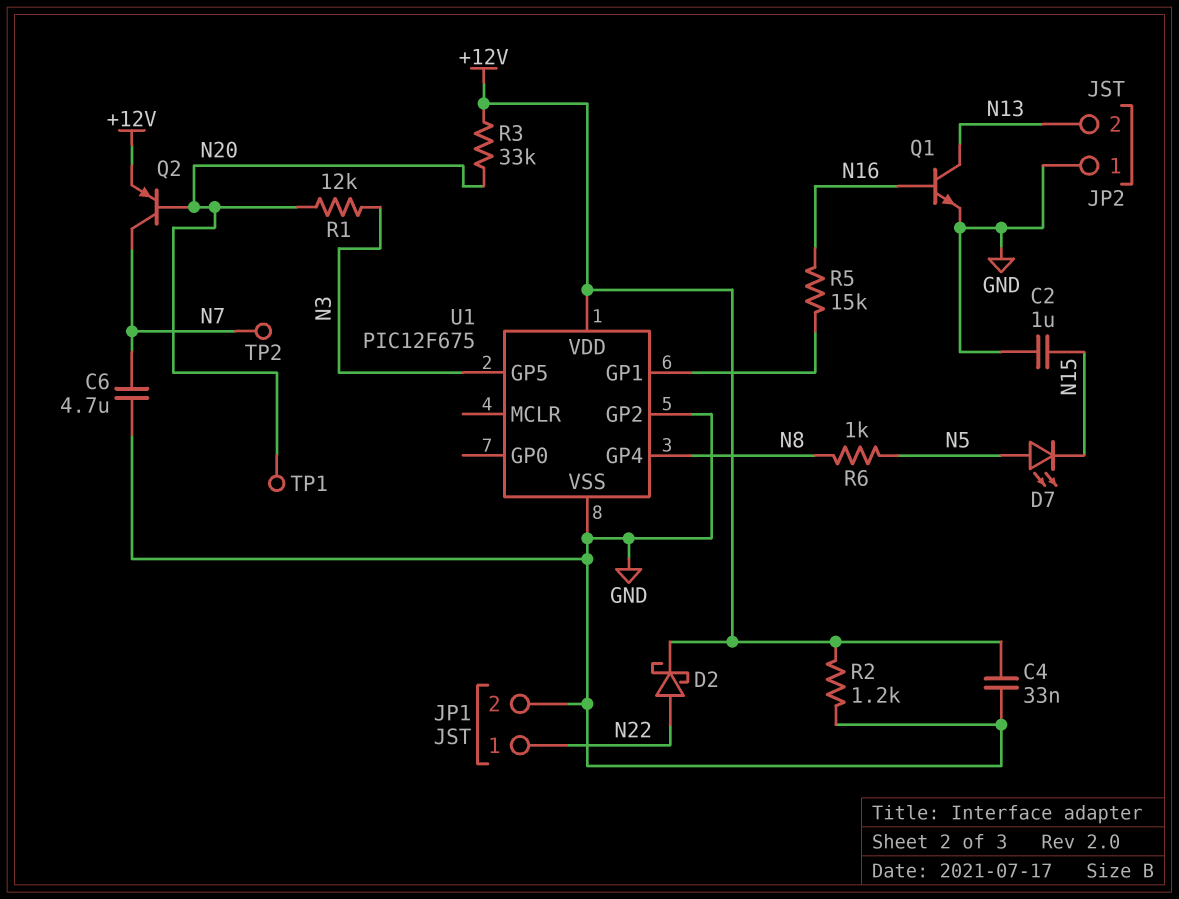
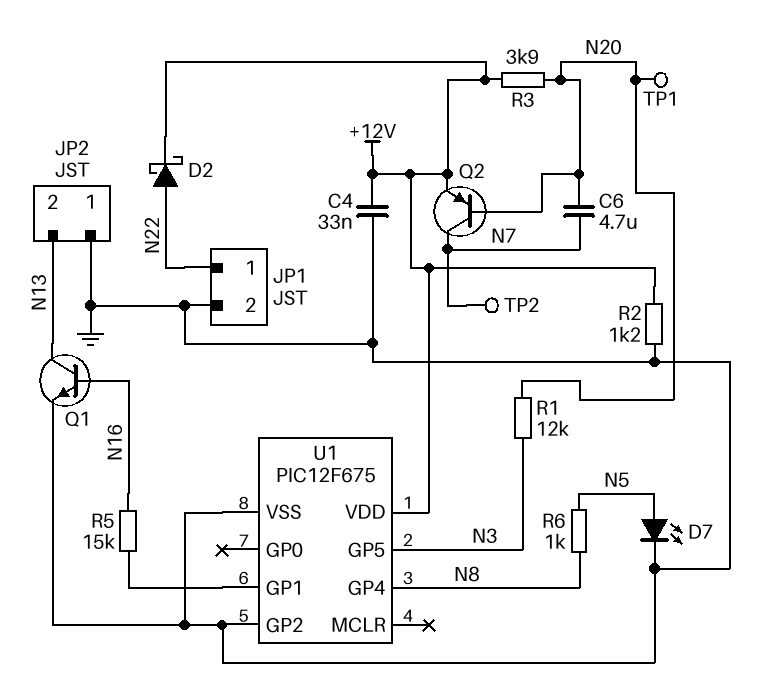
C2: 1uF (GND, N15) -> none
C6: 4.7uF (GND, N7) -> 4.7uF (N7, N20)
D7: LED (A N5, K N15) -> LED (A N5, K GND)
R3: 33k (+12V, N20) -> 3.9k (+12V, N20)

